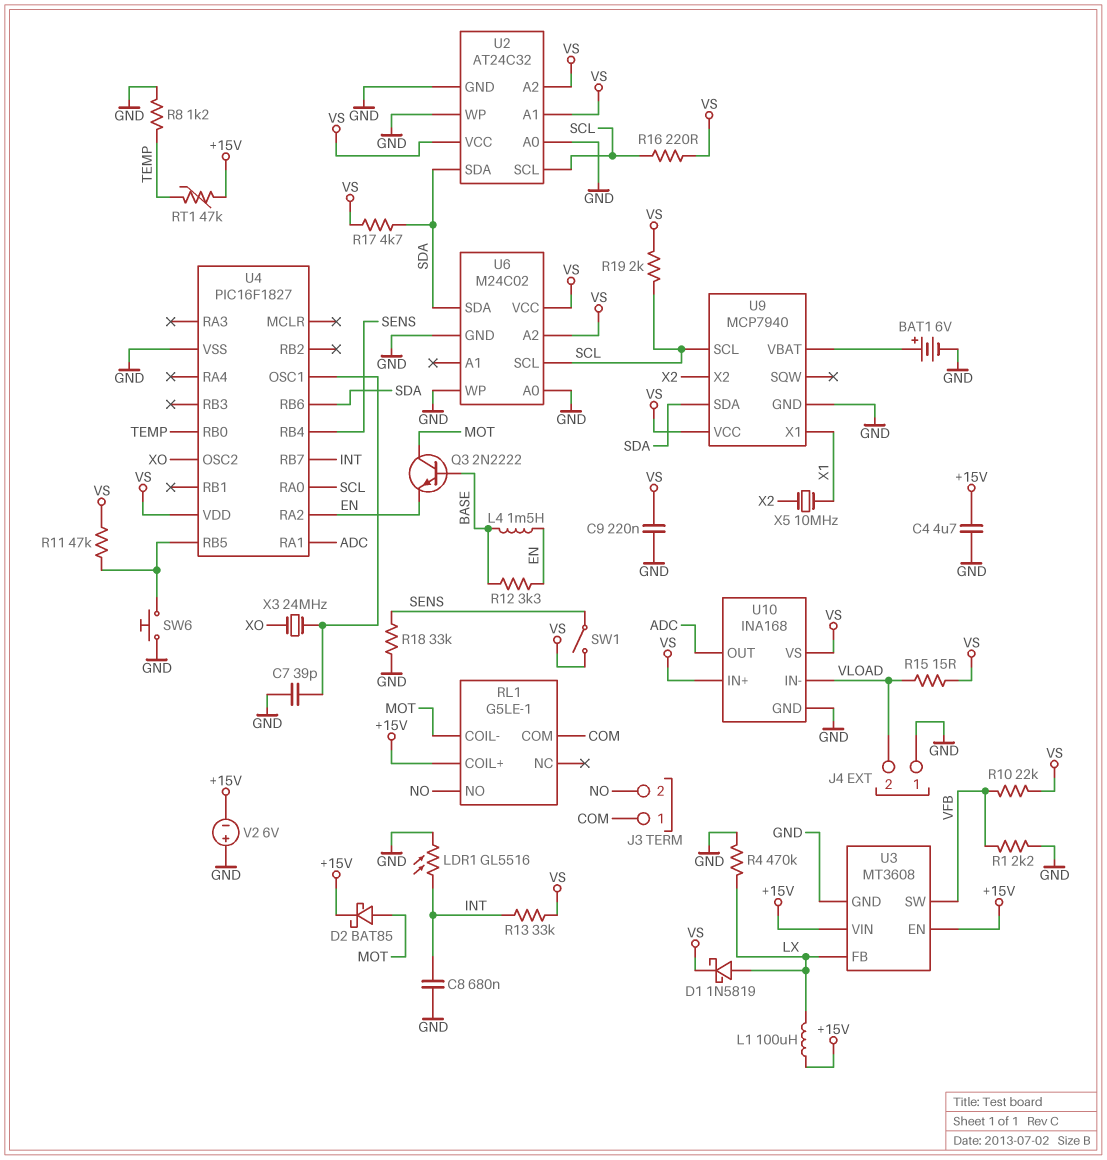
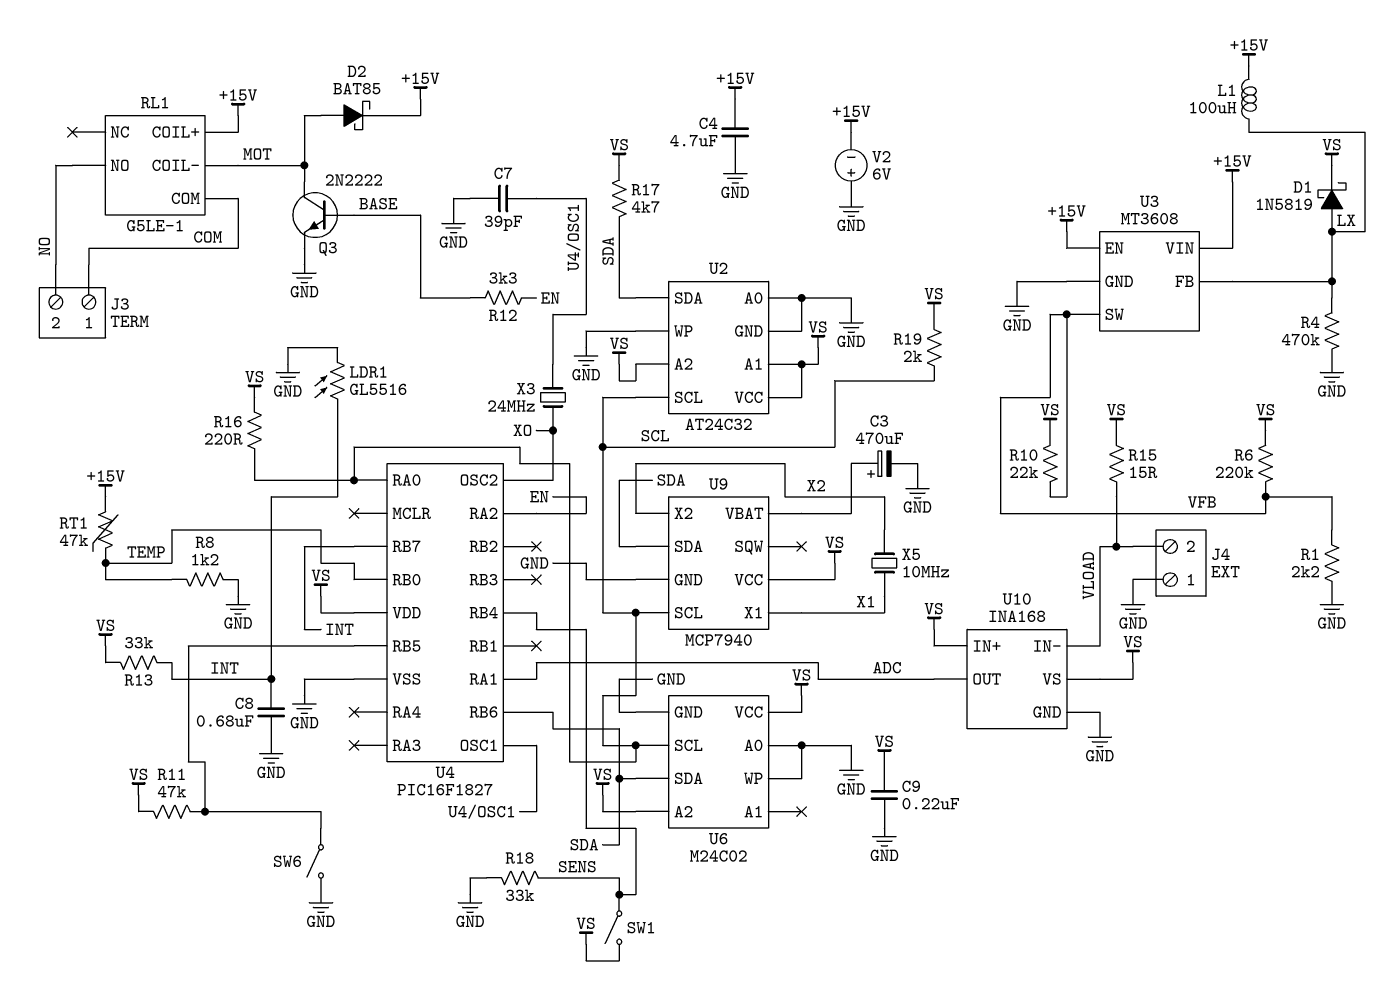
BAT1: 6V (plus U9/VBAT, minus GND) -> none
C3: none -> 470uF (plus U9/VBAT, minus GND)
L4: 1.5mH (BASE, EN) -> none
Q3: NPN 2N2222 (B BASE, C MOT, E EN) -> NPN 2N2222 (B BASE, C MOT, E GND)
R6: none -> 220k (VFB, VS)
SW6: button (GND, U4/RB5) -> switch (GND, U4/RB5)

